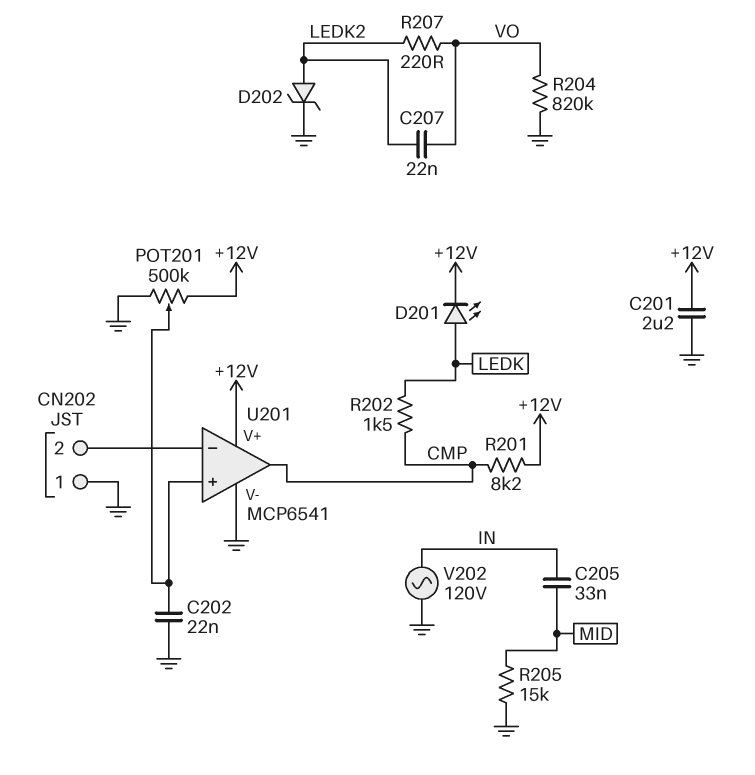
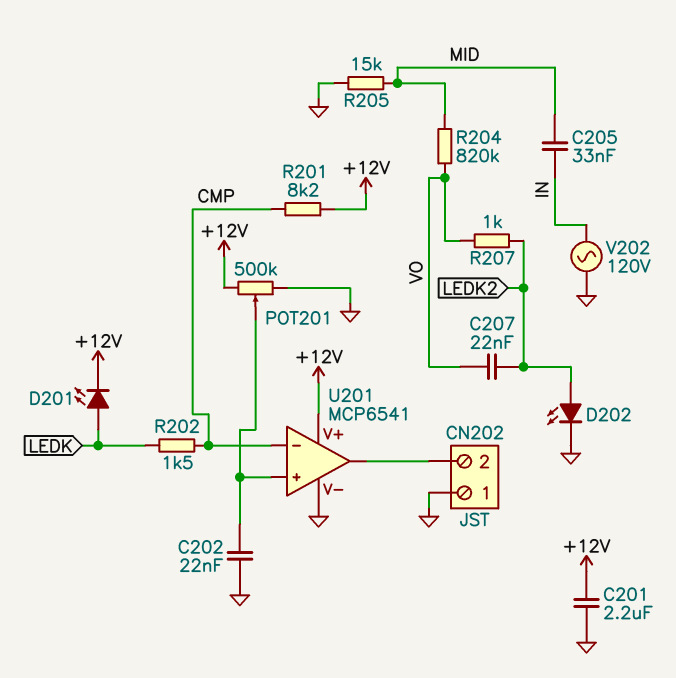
D202: zener (A LEDK2, K GND) -> LED (A LEDK2, K GND)
R204: 820k (GND, VO) -> 820k (MID, VO)
R207: 220 (LEDK2, VO) -> 1k (LEDK2, VO)
U201 pin in-: CN202/2 -> CMP
U201 pin out: CMP -> CN202/2

